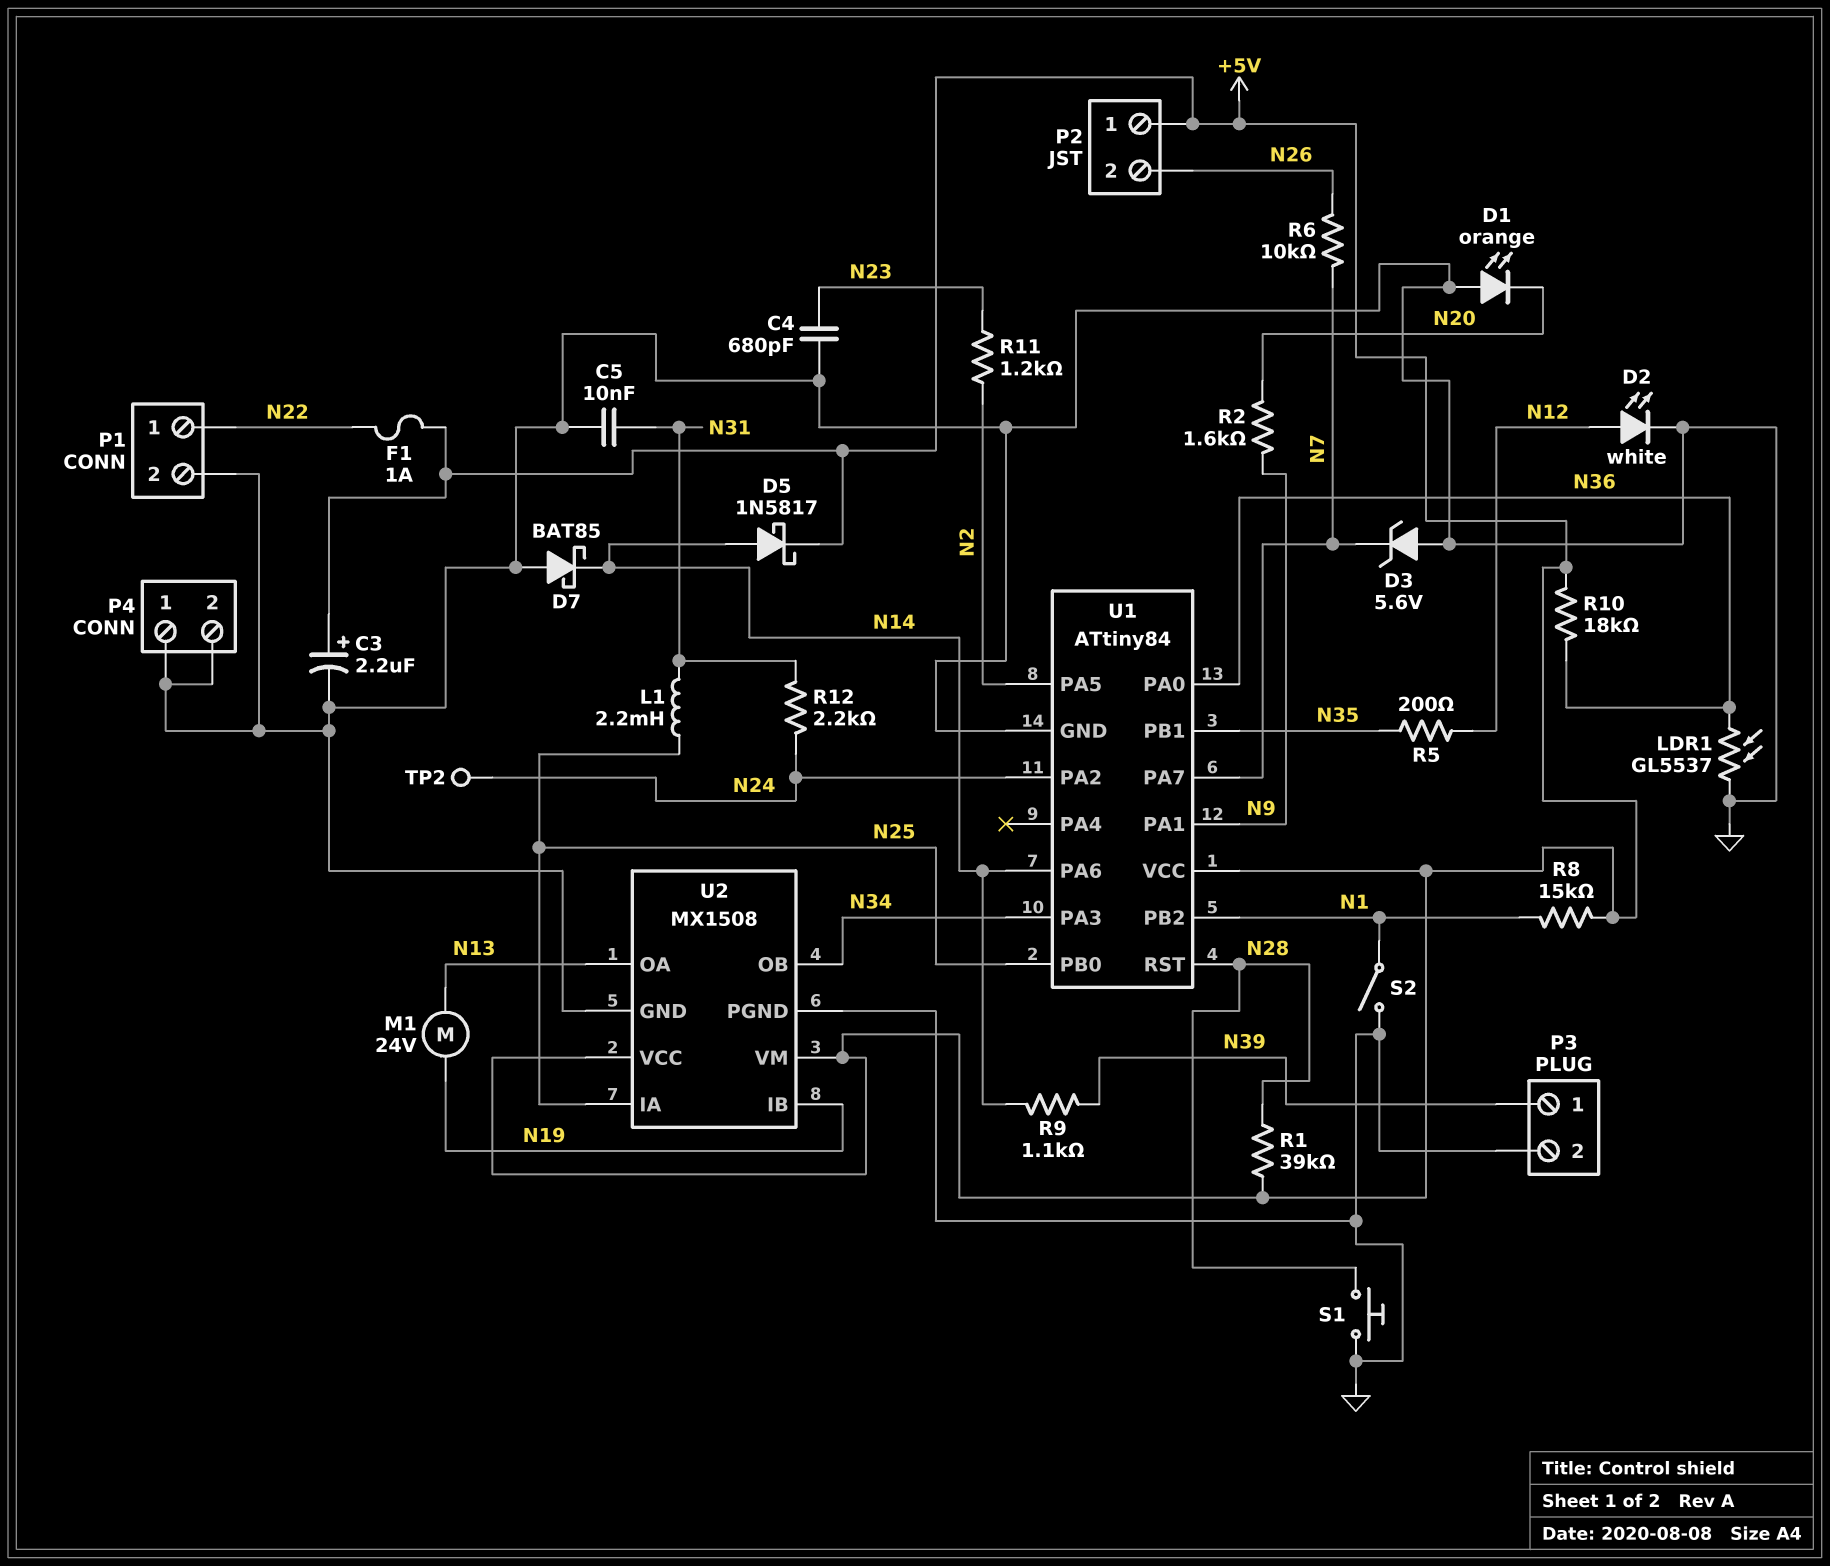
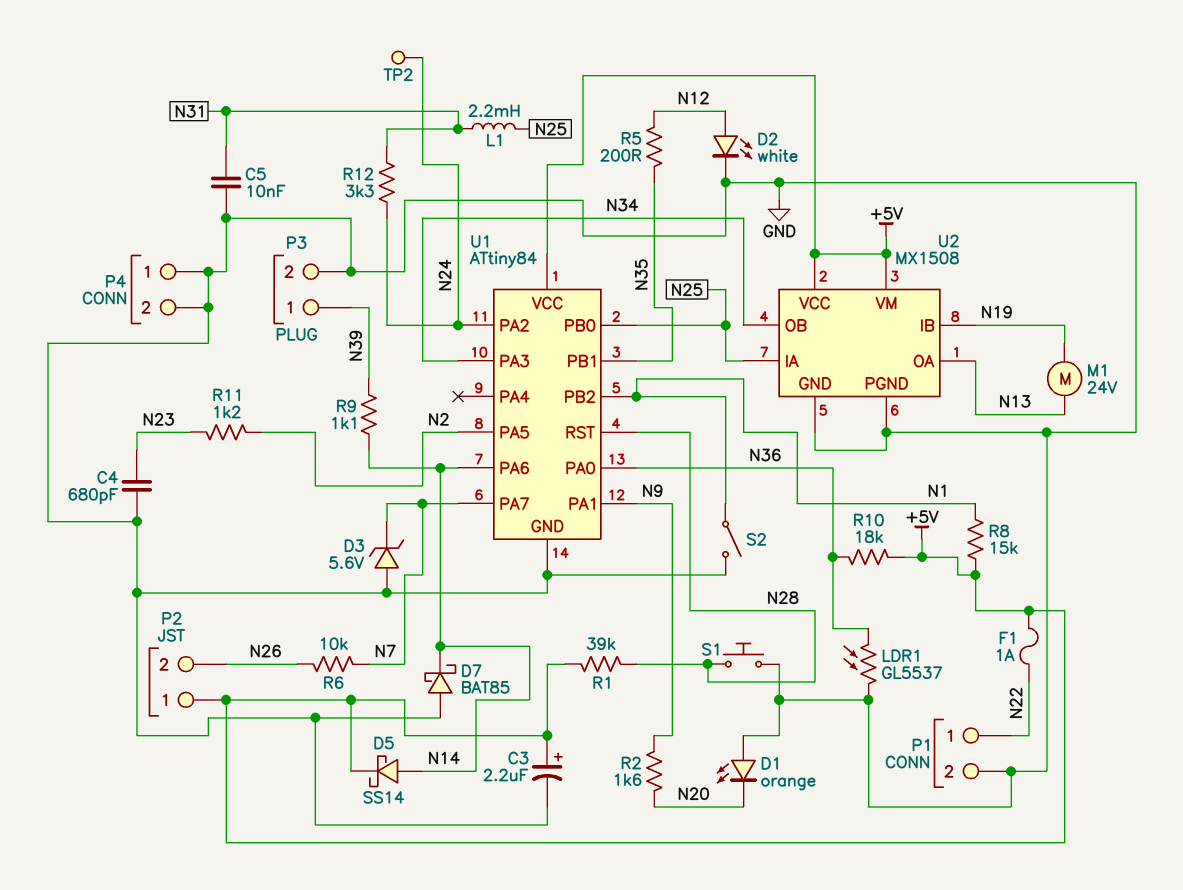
D5: schottky 1N5817 (A N14, K +5V) -> schottky SS14 (A N14, K +5V)
R12: 2.2k (N24, N31) -> 3.3k (N24, N31)

